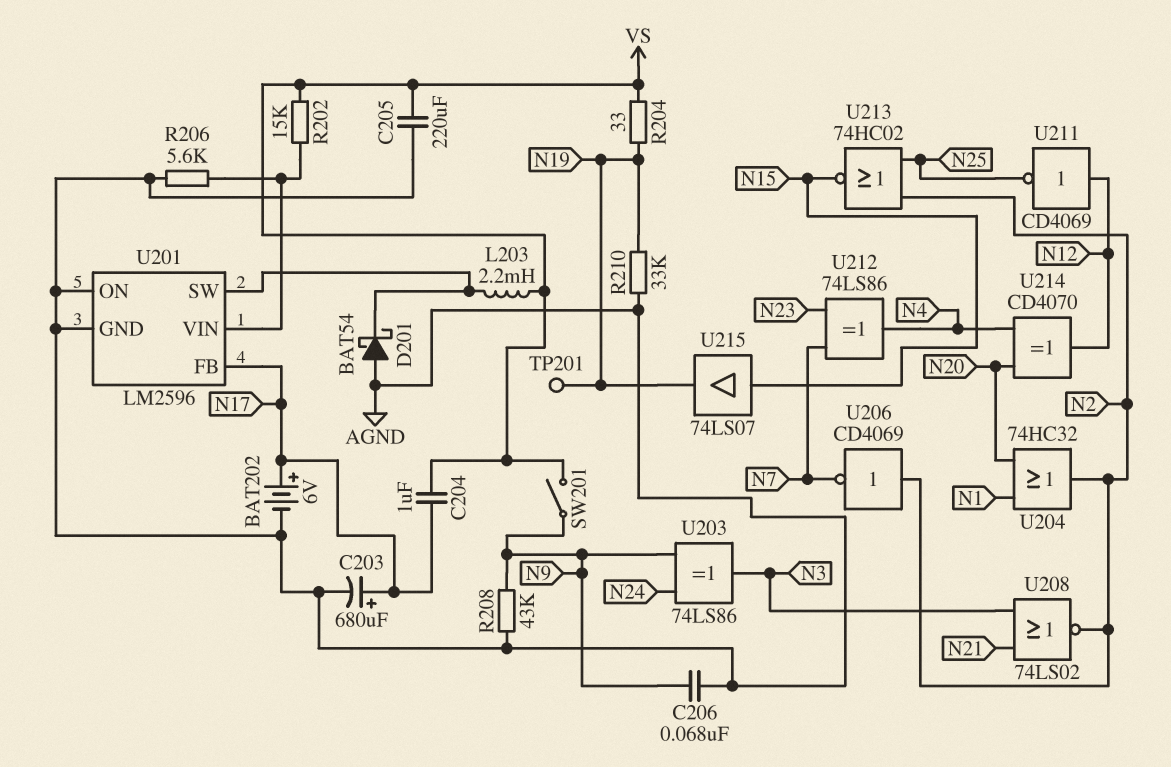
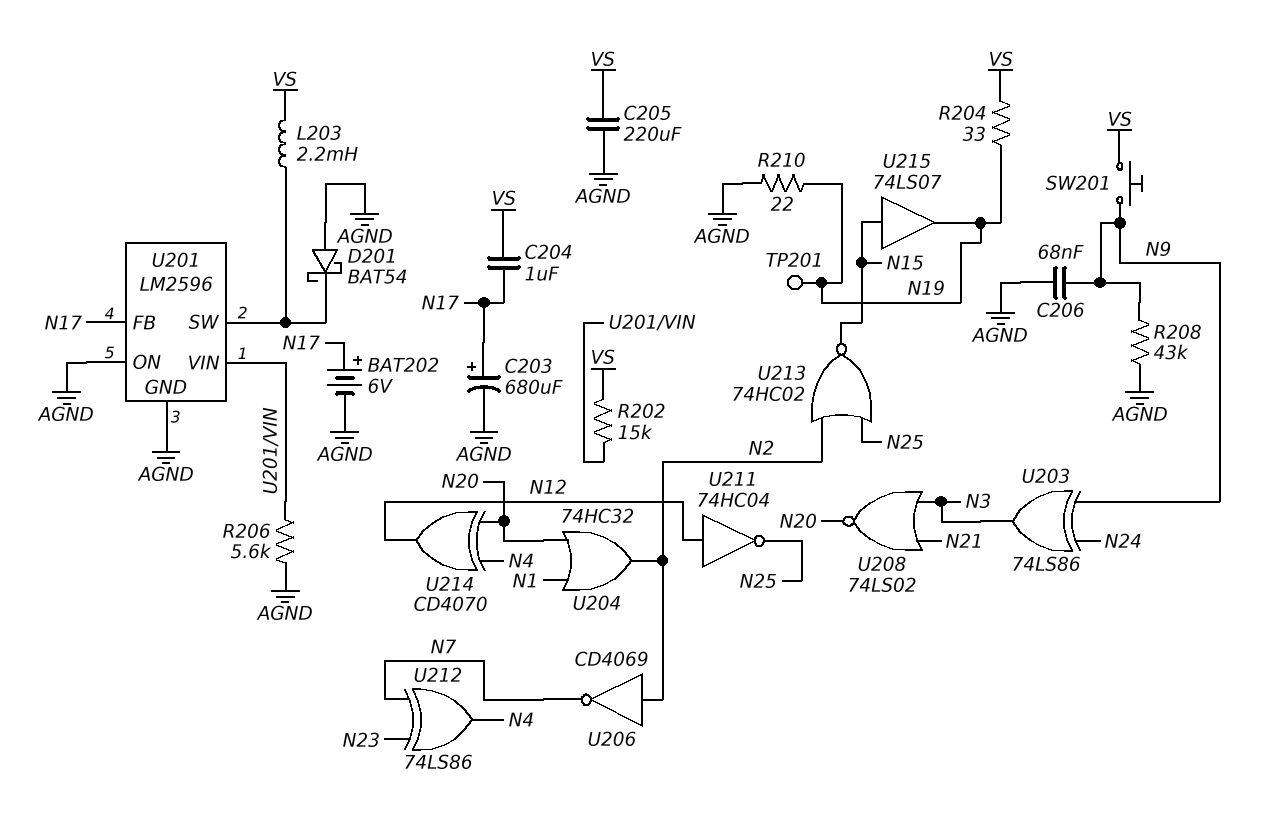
R210: 33k (AGND, N19) -> 22 (AGND, N19)
SW201: switch (N9, VS) -> button (N9, VS)
U208: NOR 74LS02 (in N3, in N21, out N2) -> NOR 74LS02 (in N3, in N21, out N20)
U211: NOT CD4069 (in N12, out N25) -> NOT 74HC04 (in N12, out N25)

